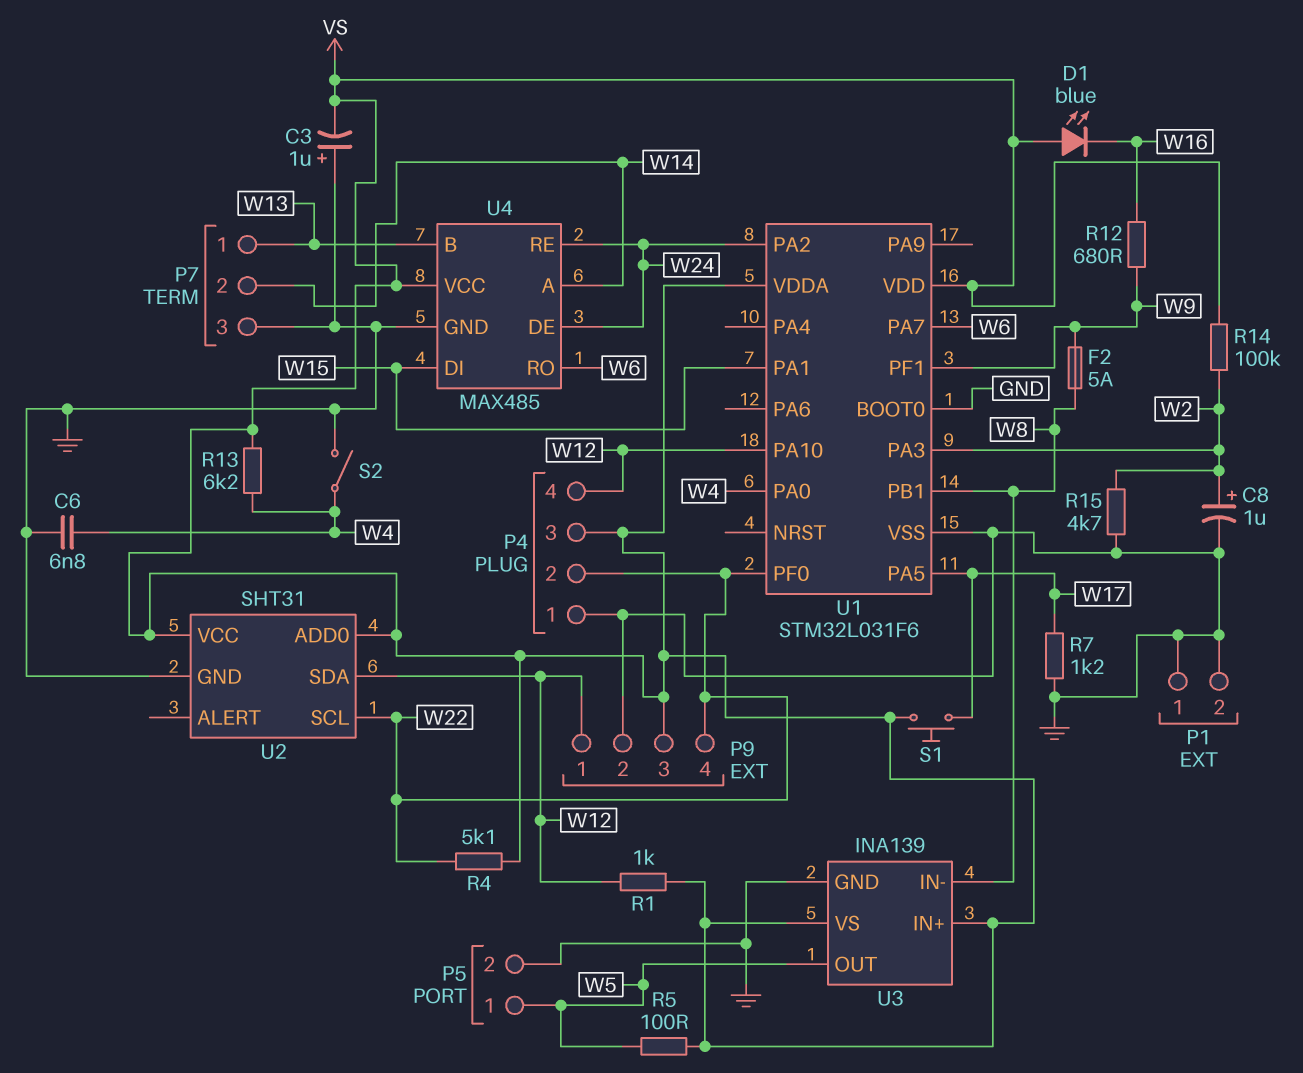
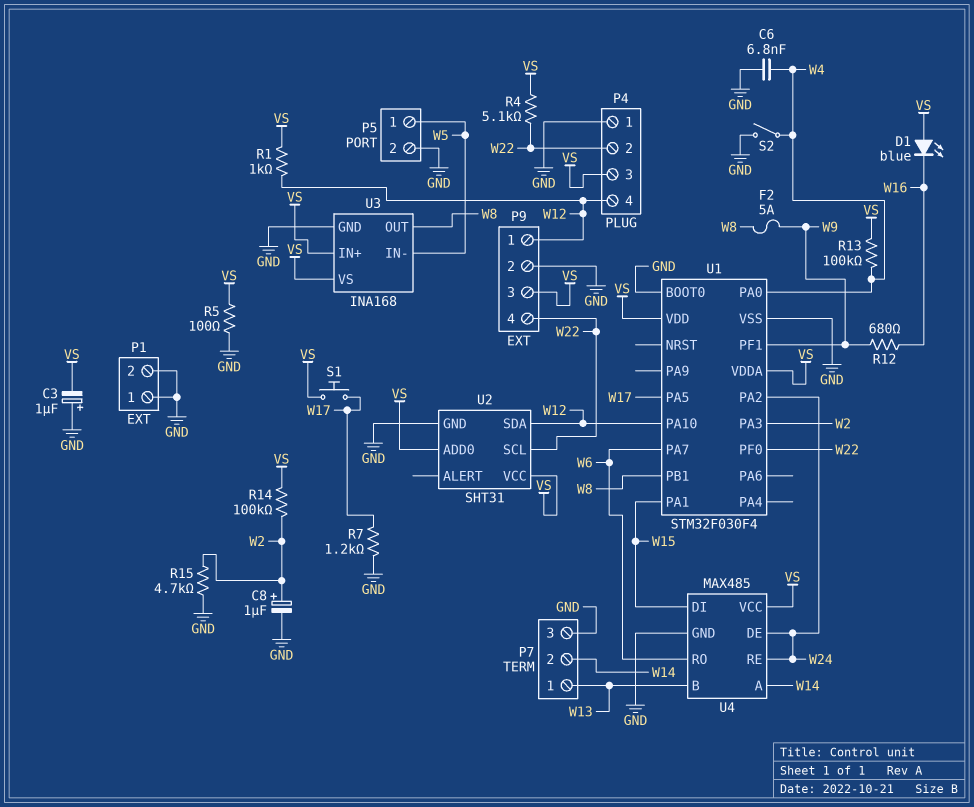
R5: 100 (VS, W5) -> 100 (GND, VS)
R13: 6.2k (VS, W4) -> 100k (VS, W4)
U1: STM32L031F6 -> STM32F030F4
U3: INA139 -> INA168
U3 pin IN-: W8 -> W5
U3 pin OUT: W5 -> W8

